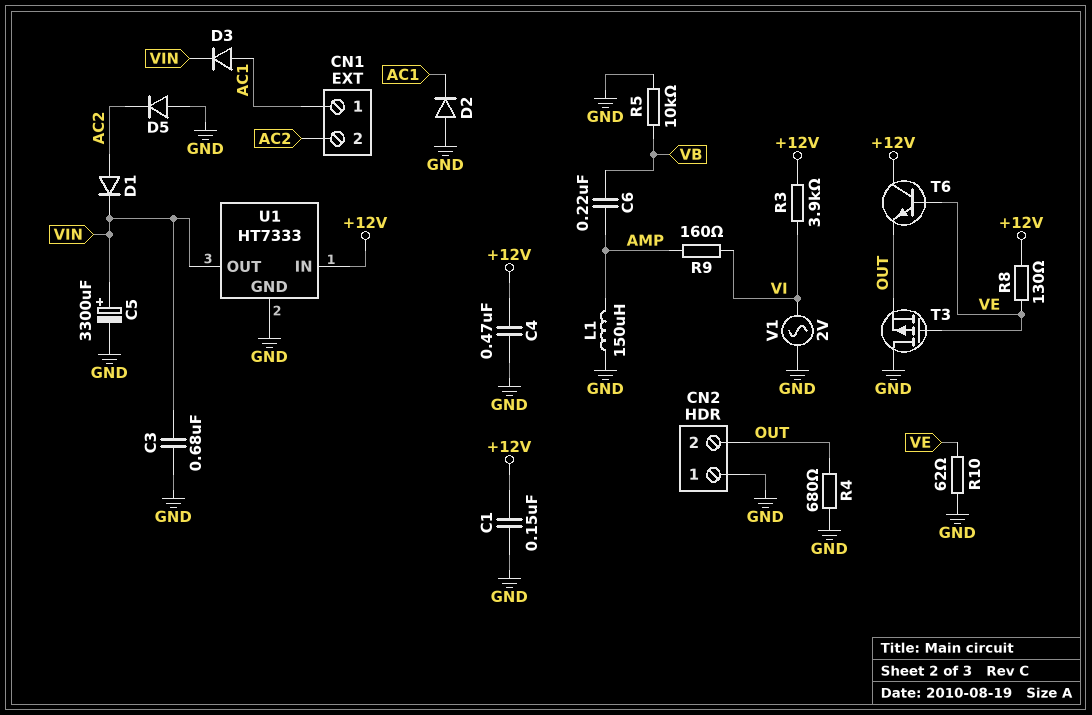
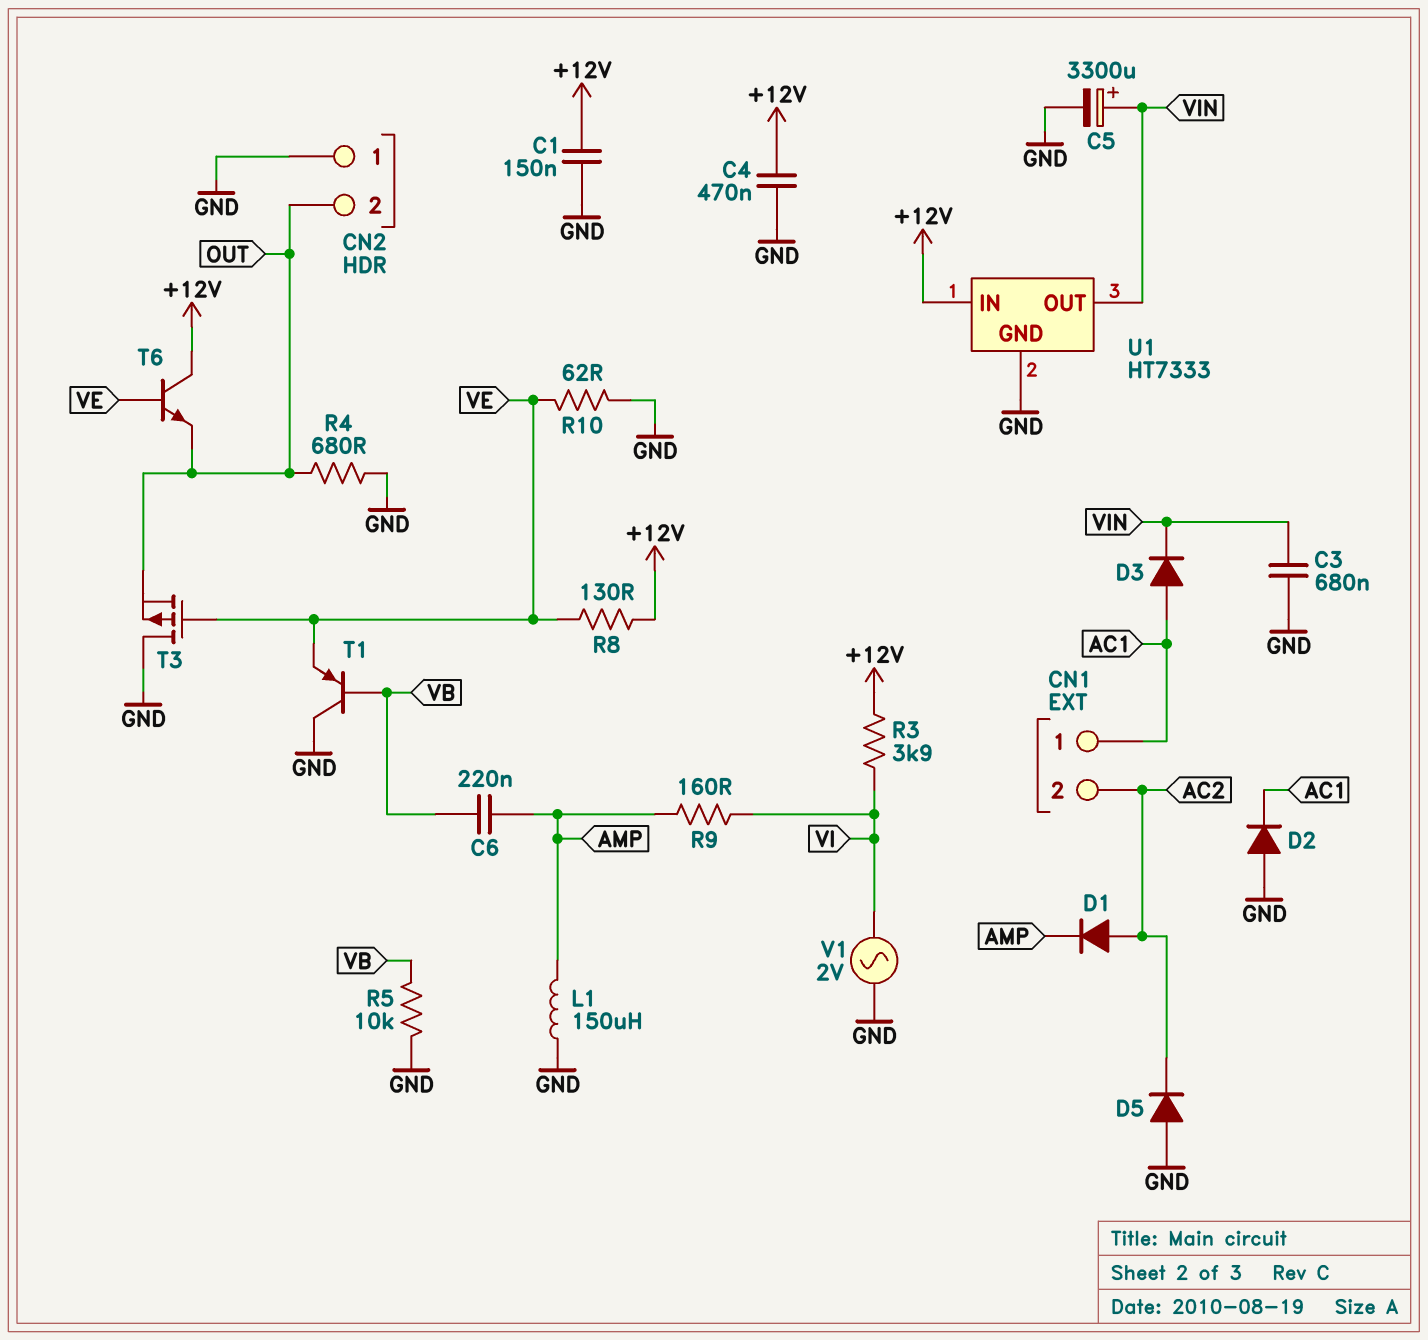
D1: diode (A AC2, K VIN) -> diode (A AC2, K AMP)
T1: none -> PNP (B VB, C GND, E VE)

